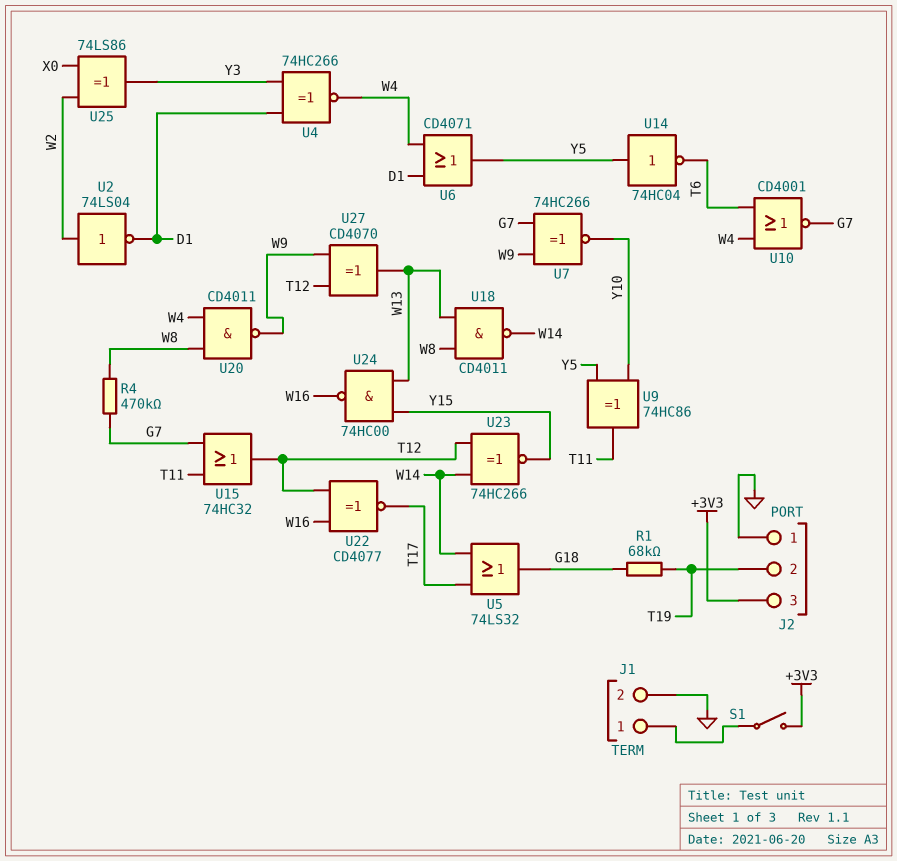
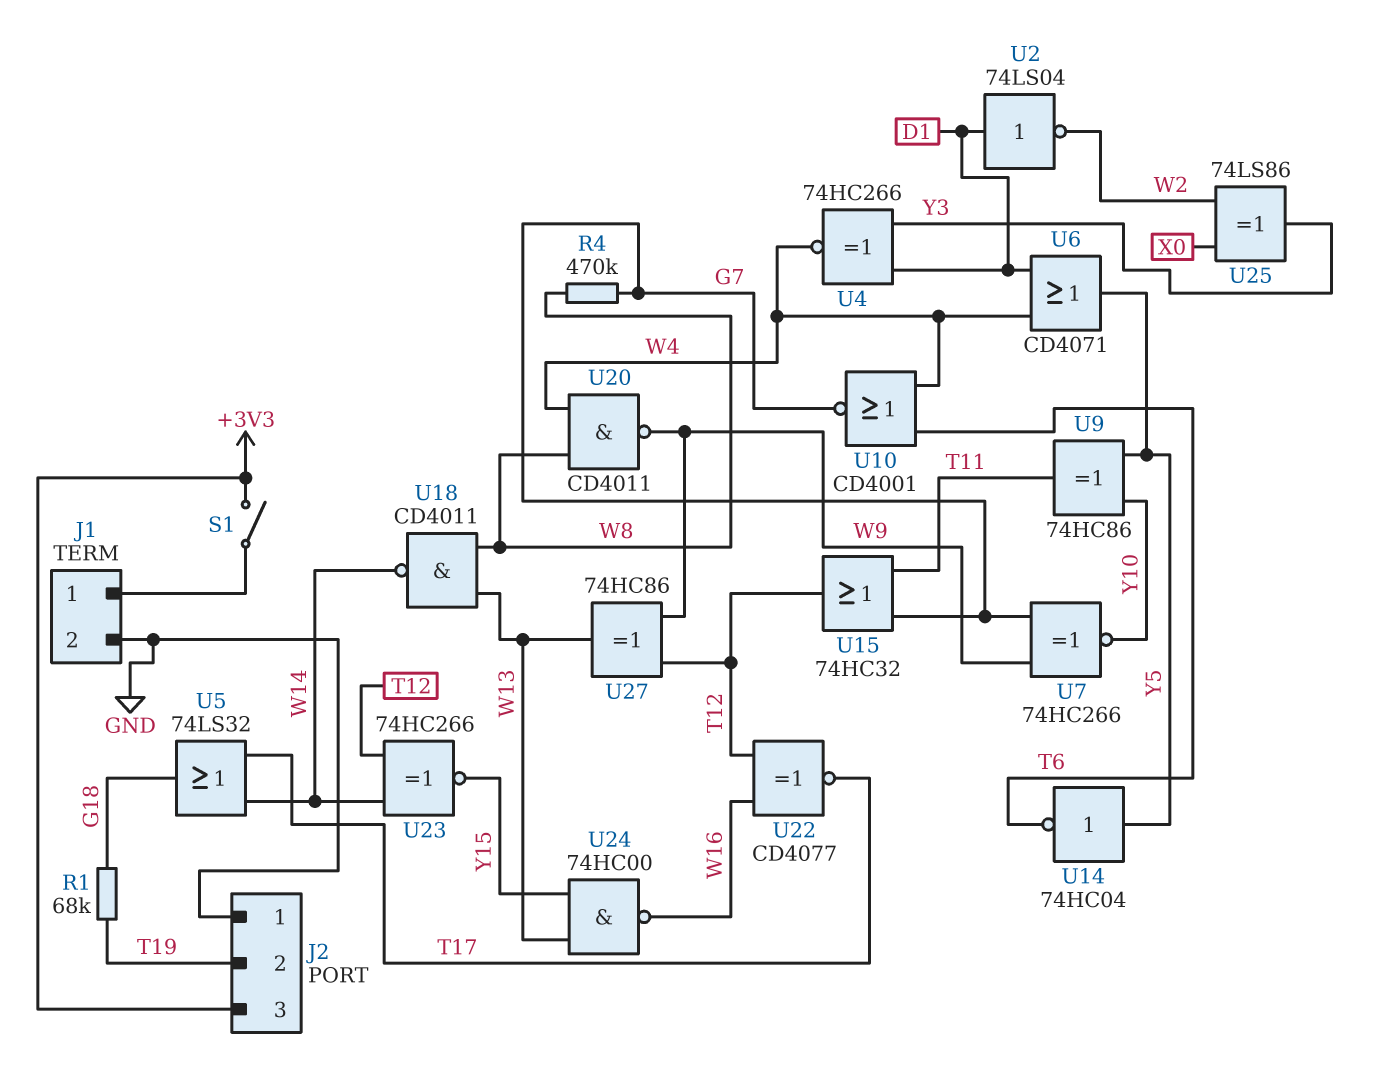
U2: NOT 74LS04 (in W2, out D1) -> NOT 74LS04 (in D1, out W2)
U27: XOR CD4070 (in T12, in W9, out W13) -> XOR 74HC86 (in T12, in W9, out W13)

